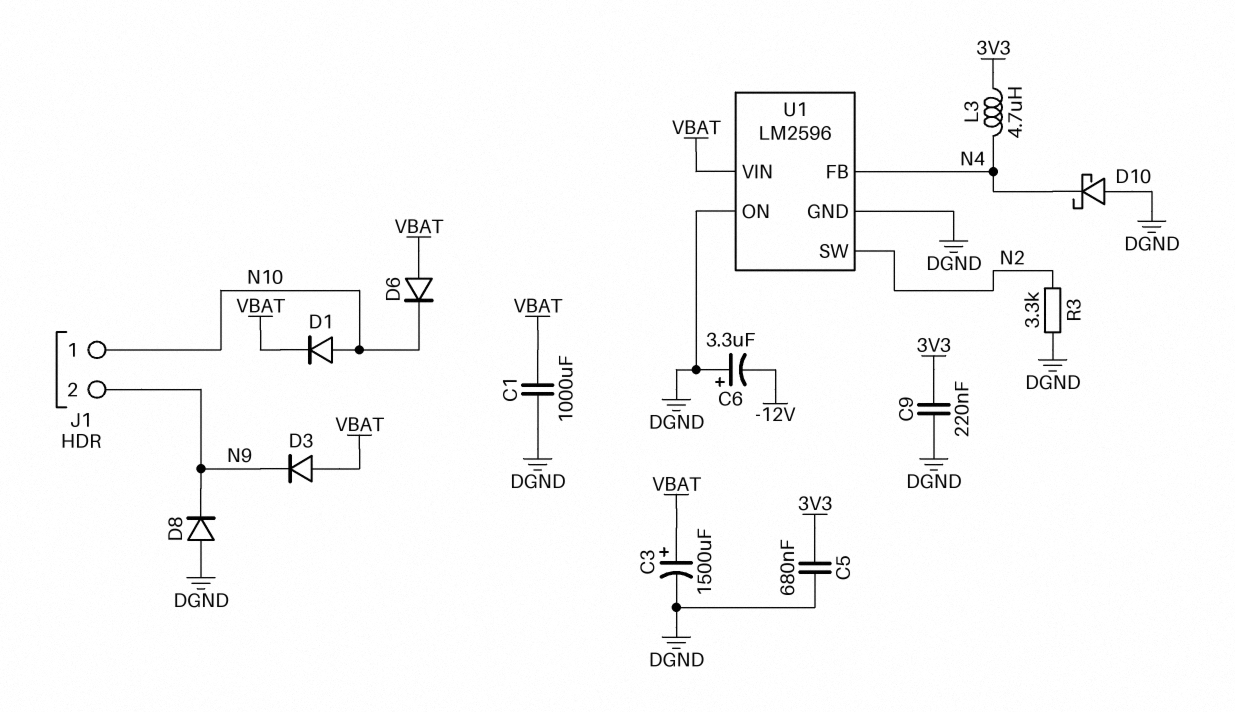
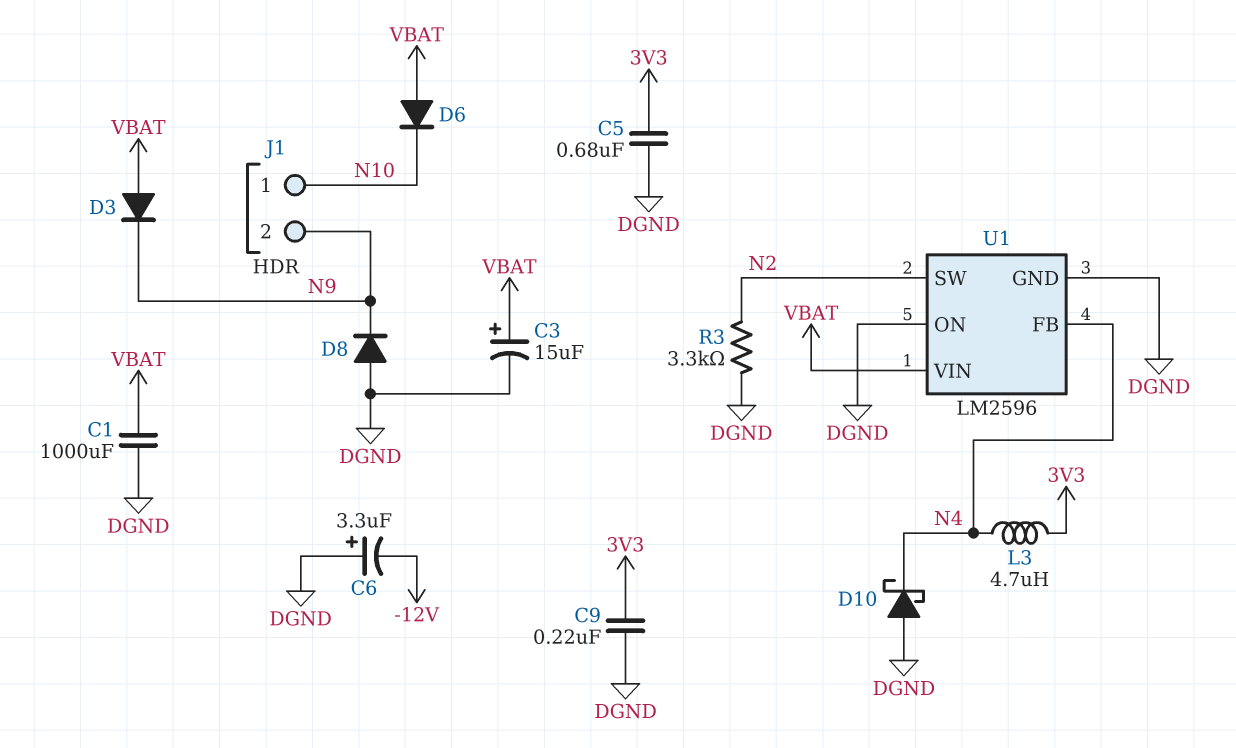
C3: 1500uF (plus VBAT, minus DGND) -> 15uF (plus VBAT, minus DGND)
D1: diode (A N10, K VBAT) -> none

